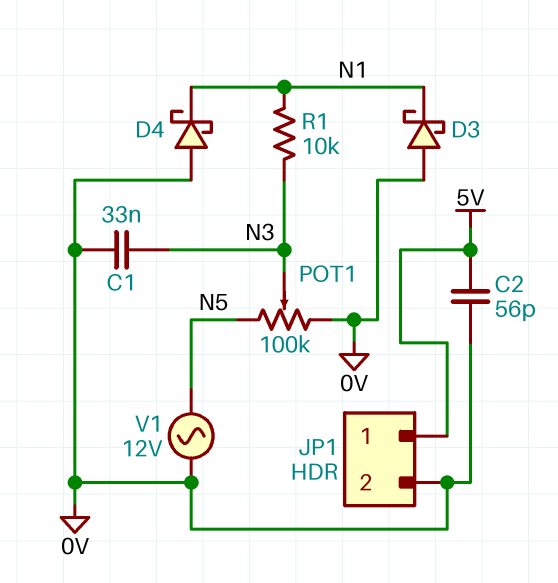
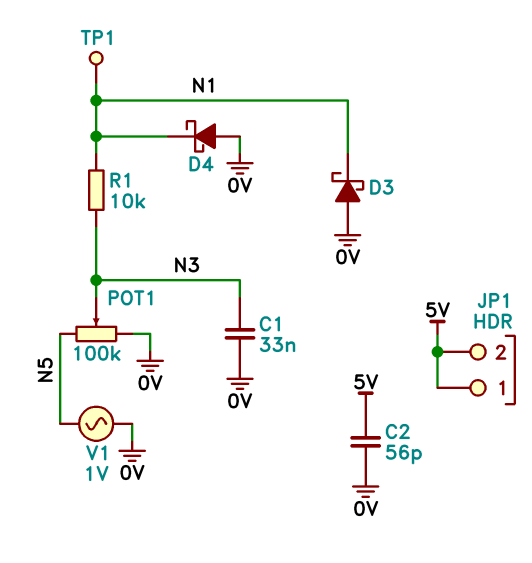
JP1 pin 2: 0V -> 5V
TP1: none -> test point (N1)
V1: AC 12V (0V, N5) -> AC 1V (0V, N5)

